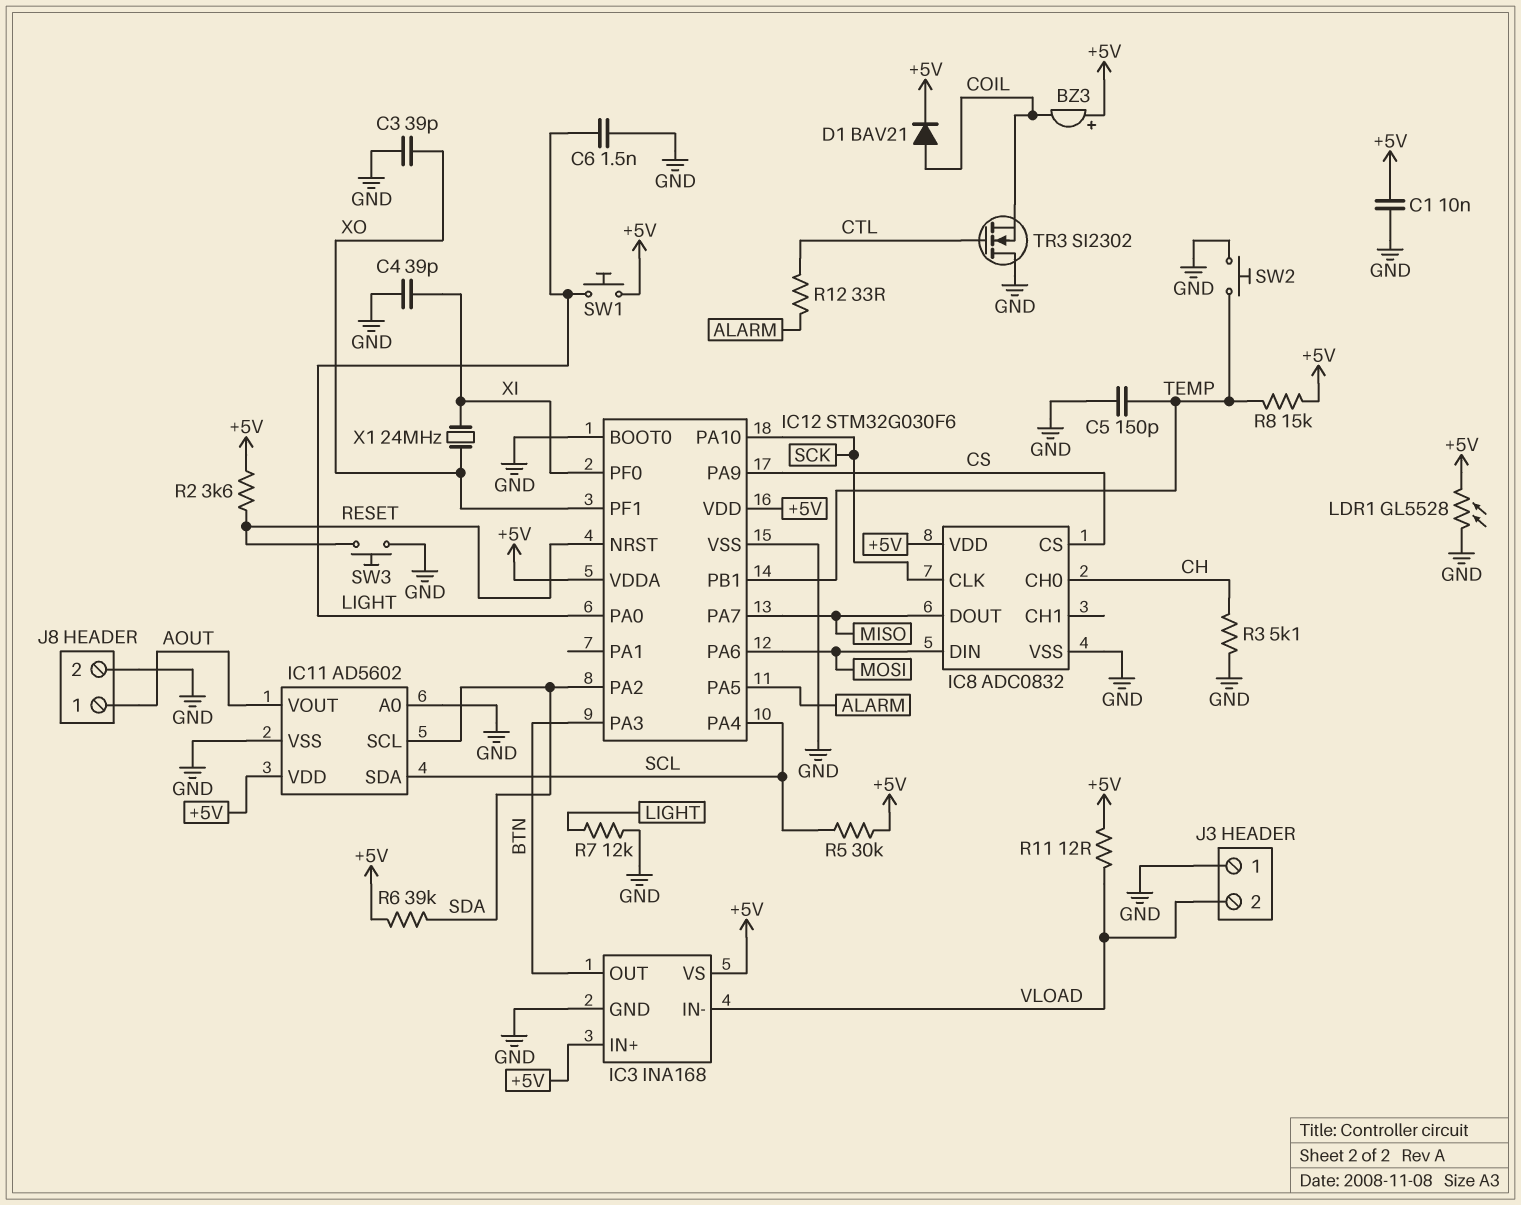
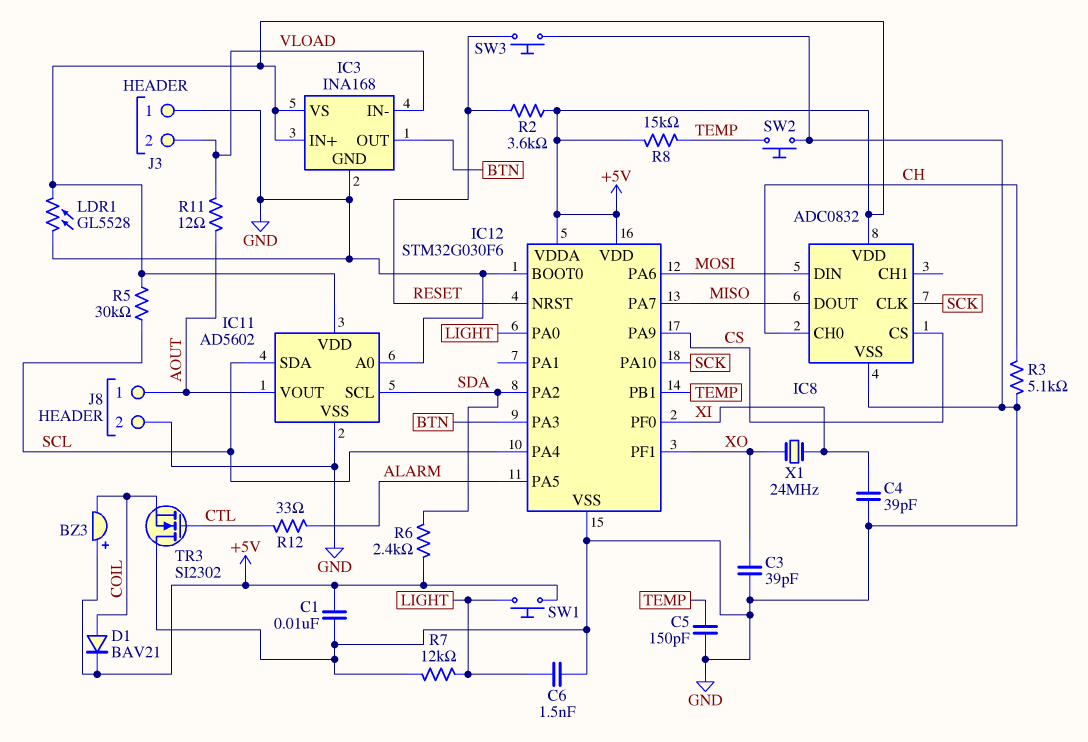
R6: 39k (+5V, SDA) -> 2.4k (+5V, SDA)
R11: 12 (+5V, VLOAD) -> 12 (AOUT, VLOAD)

